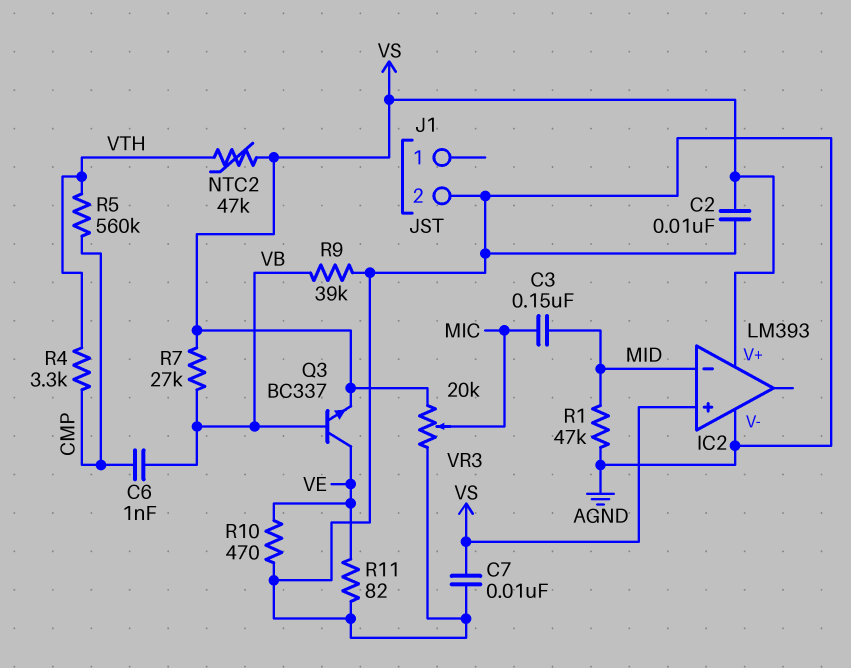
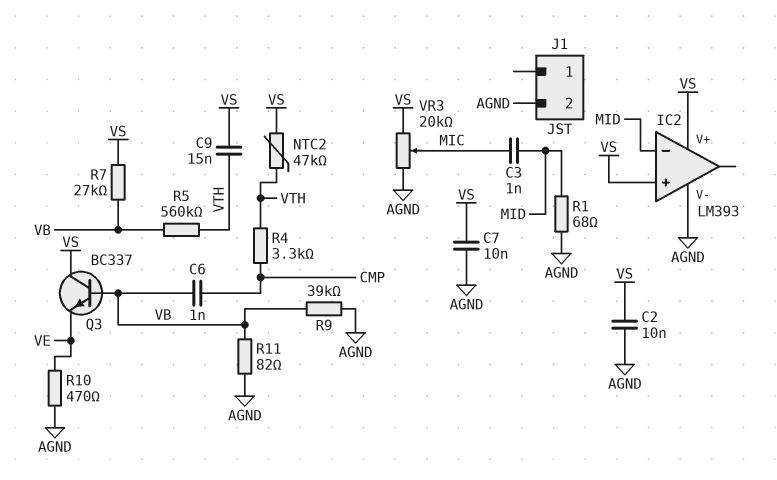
C3: 150nF (MIC, MID) -> 1nF (MIC, MID)
C9: none -> 15nF (VS, VTH)
Q3: NPN BC337 (B VB, C VE, E VS) -> NPN BC337 (B VB, C VS, E VE)
R1: 47k (AGND, MID) -> 68 (AGND, MID)
R5: 560k (CMP, VTH) -> 560k (VB, VTH)
R11: 82 (AGND, VE) -> 82 (AGND, VB)

